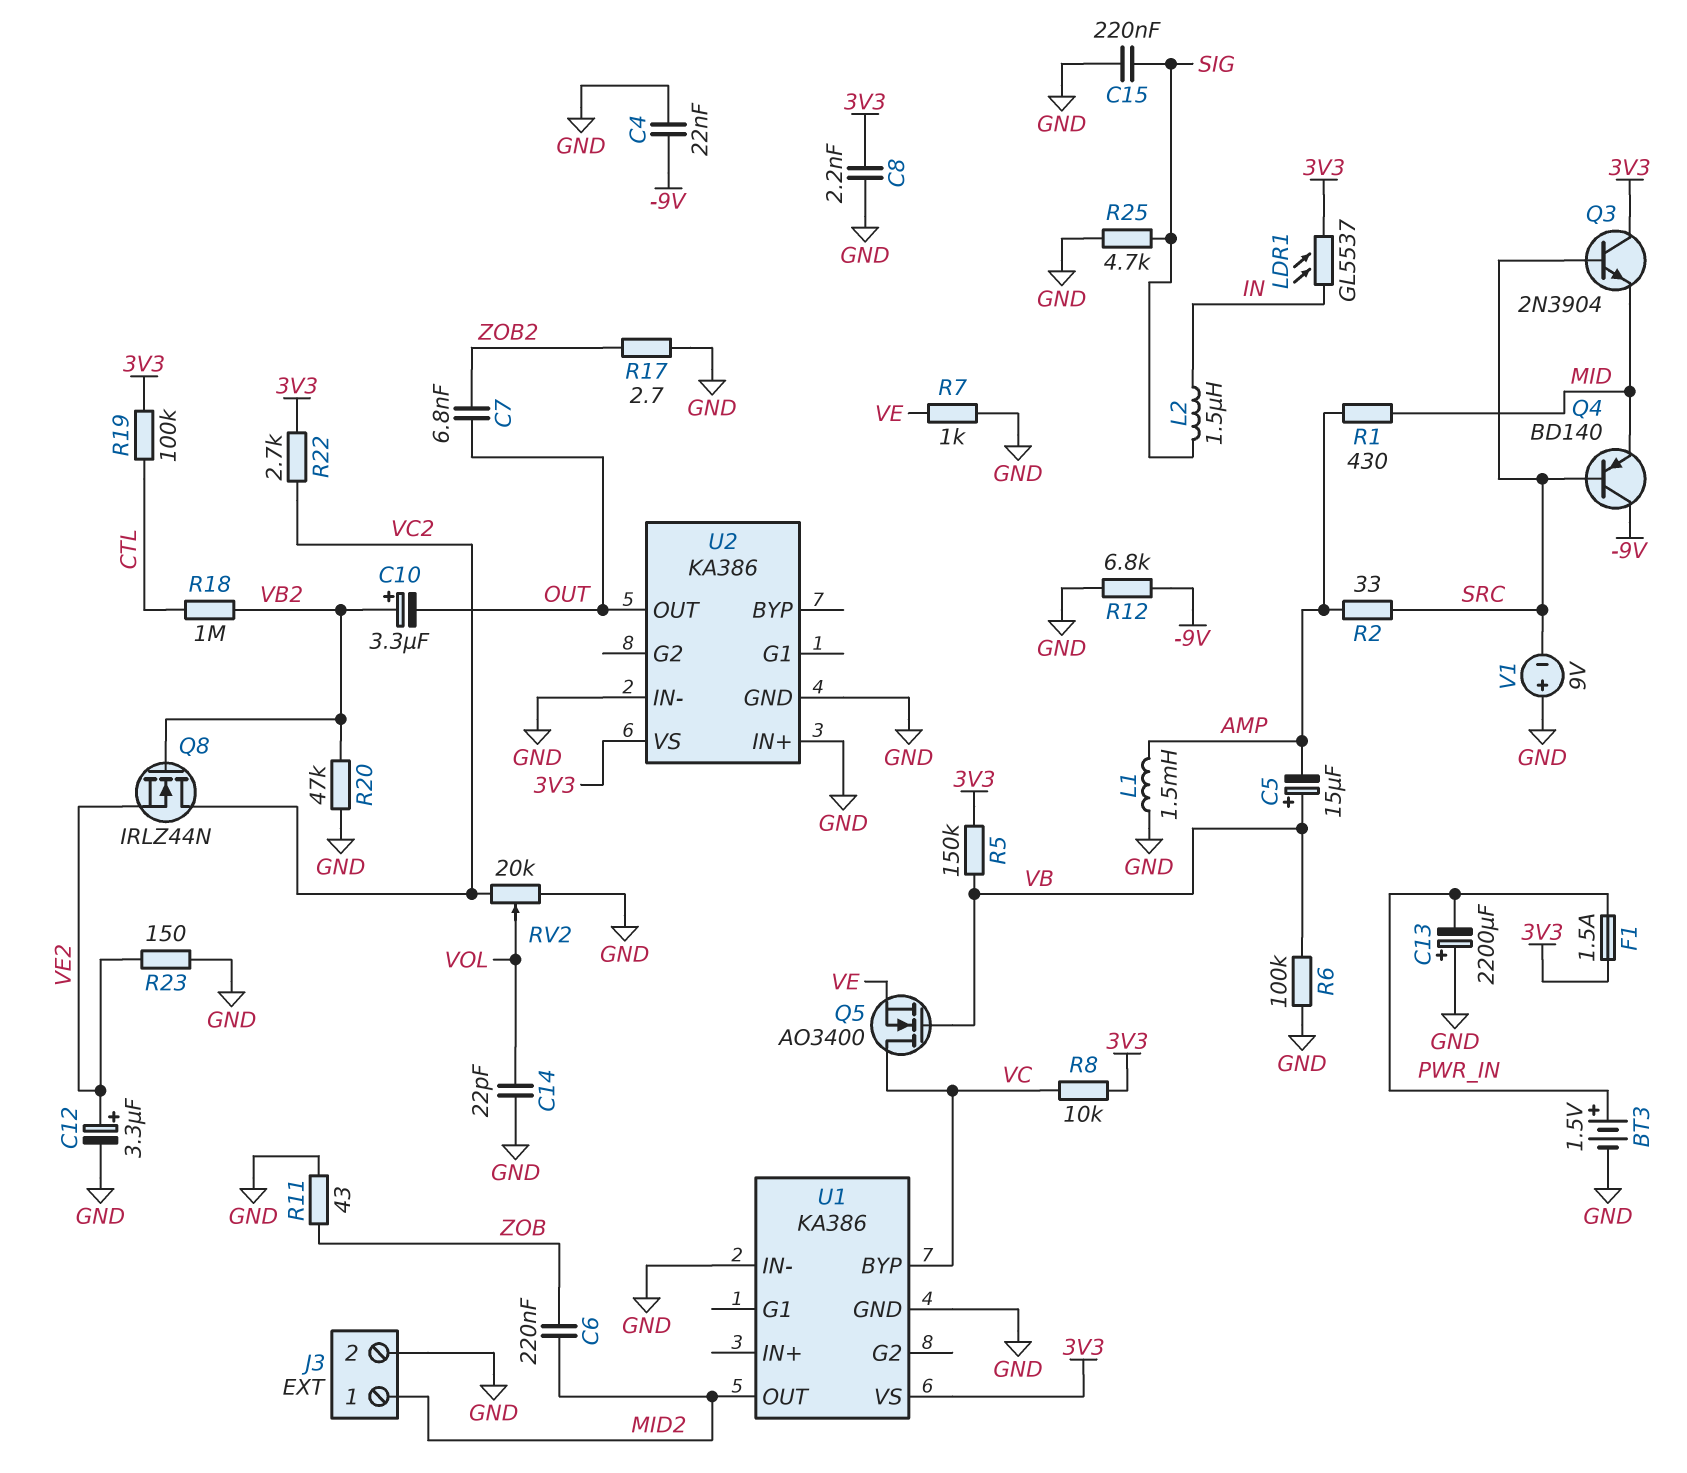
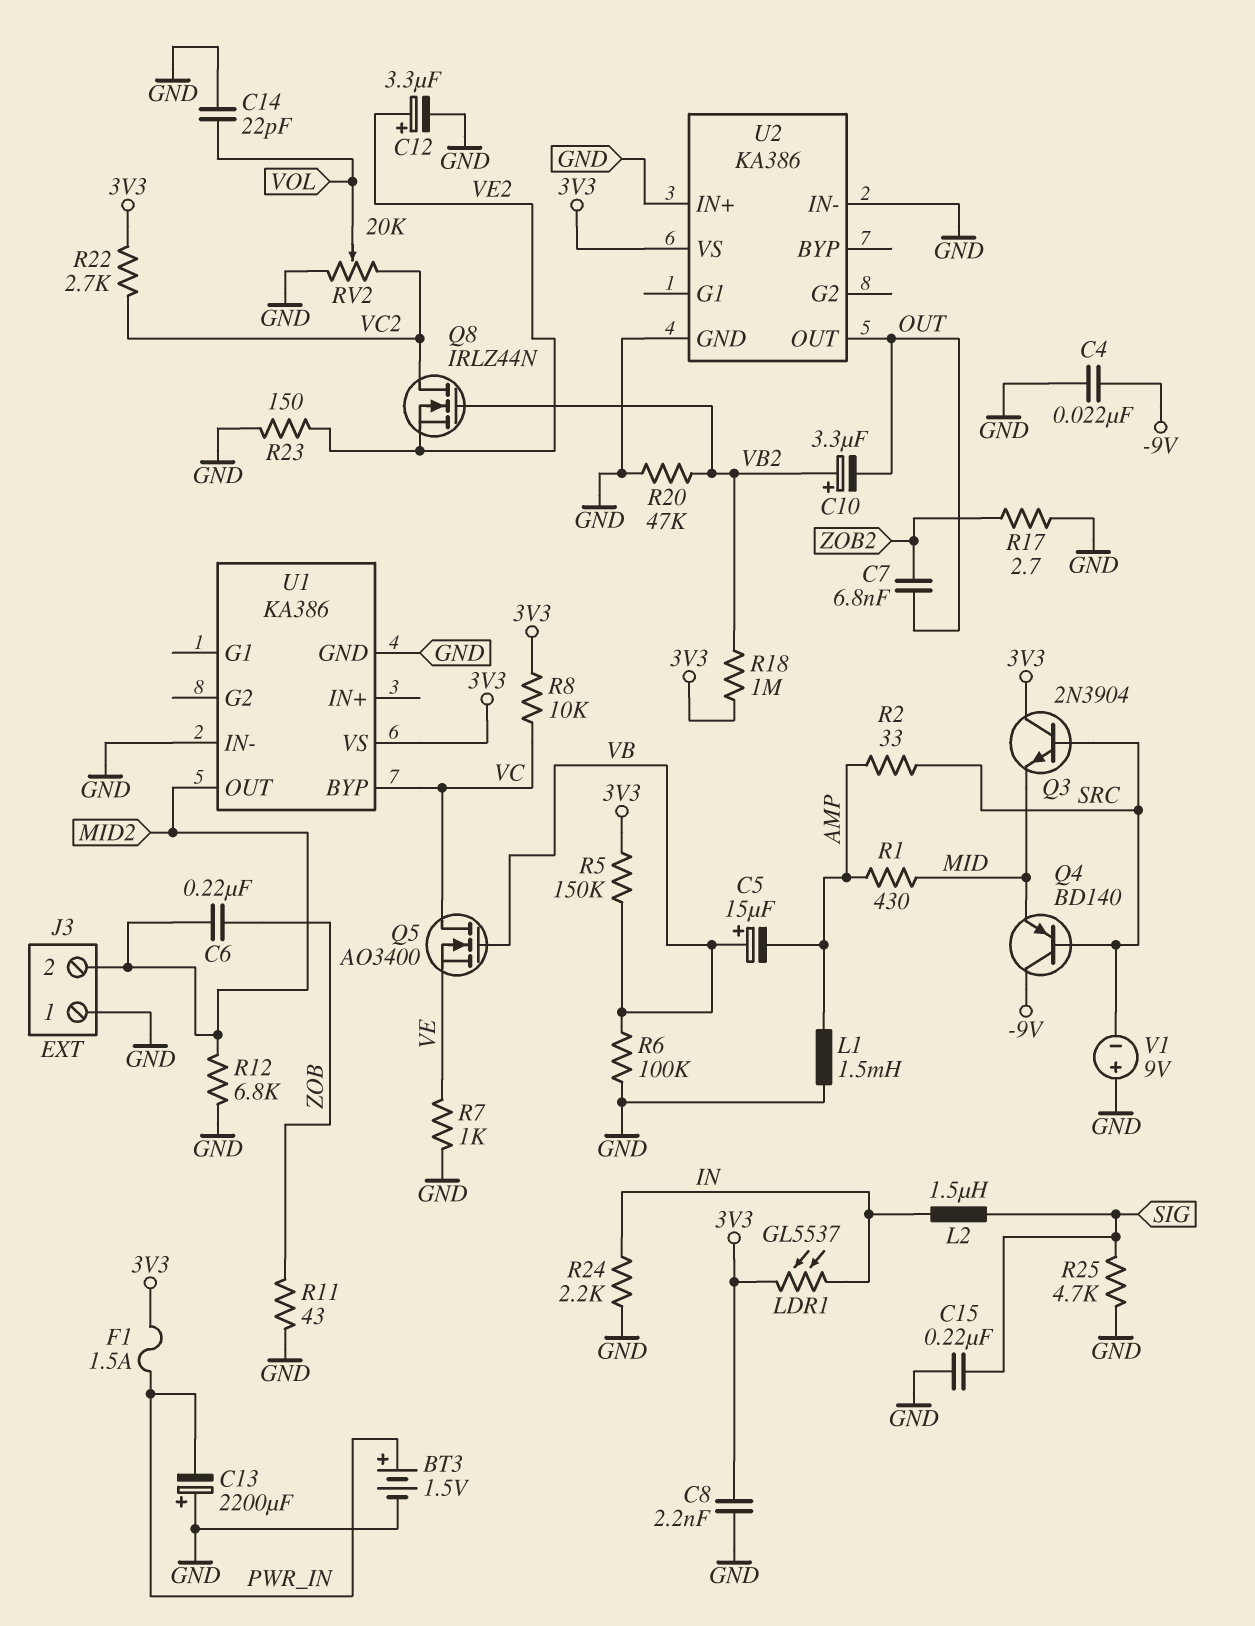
J3 pin 1: MID2 -> GND
J3 pin 2: GND -> MID2
R12: 6.8k (-9V, GND) -> 6.8k (GND, MID2)
R18: 1M (CTL, VB2) -> 1M (3V3, VB2)
R19: 100k (3V3, CTL) -> none
R24: none -> 2.2k (GND, IN)

